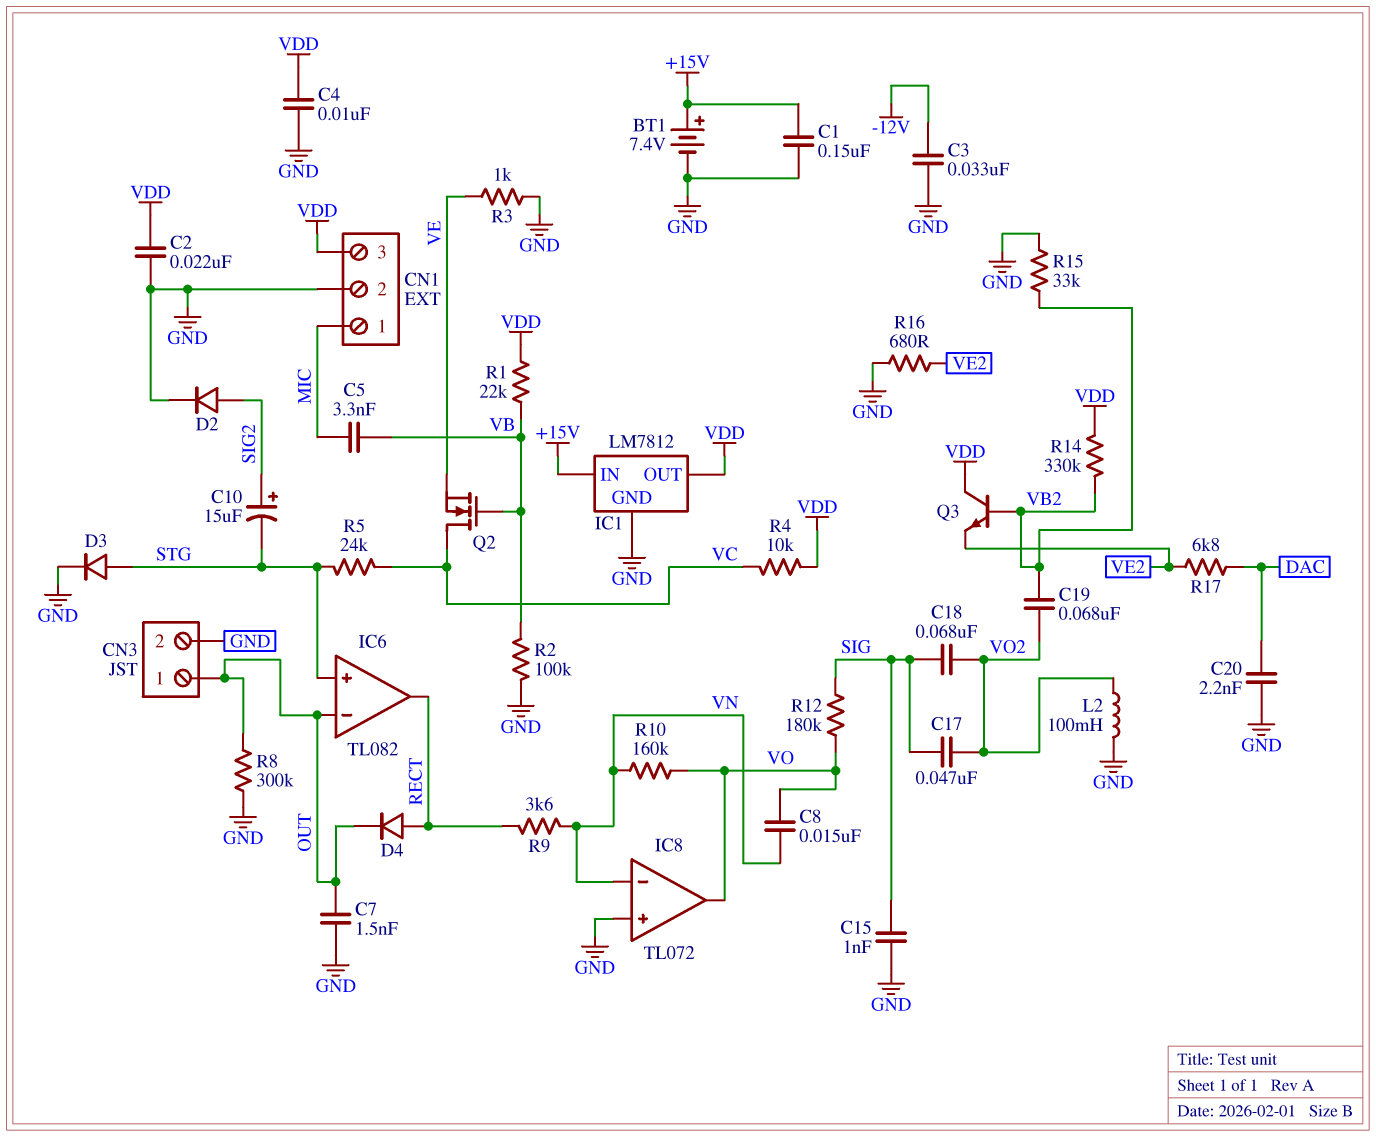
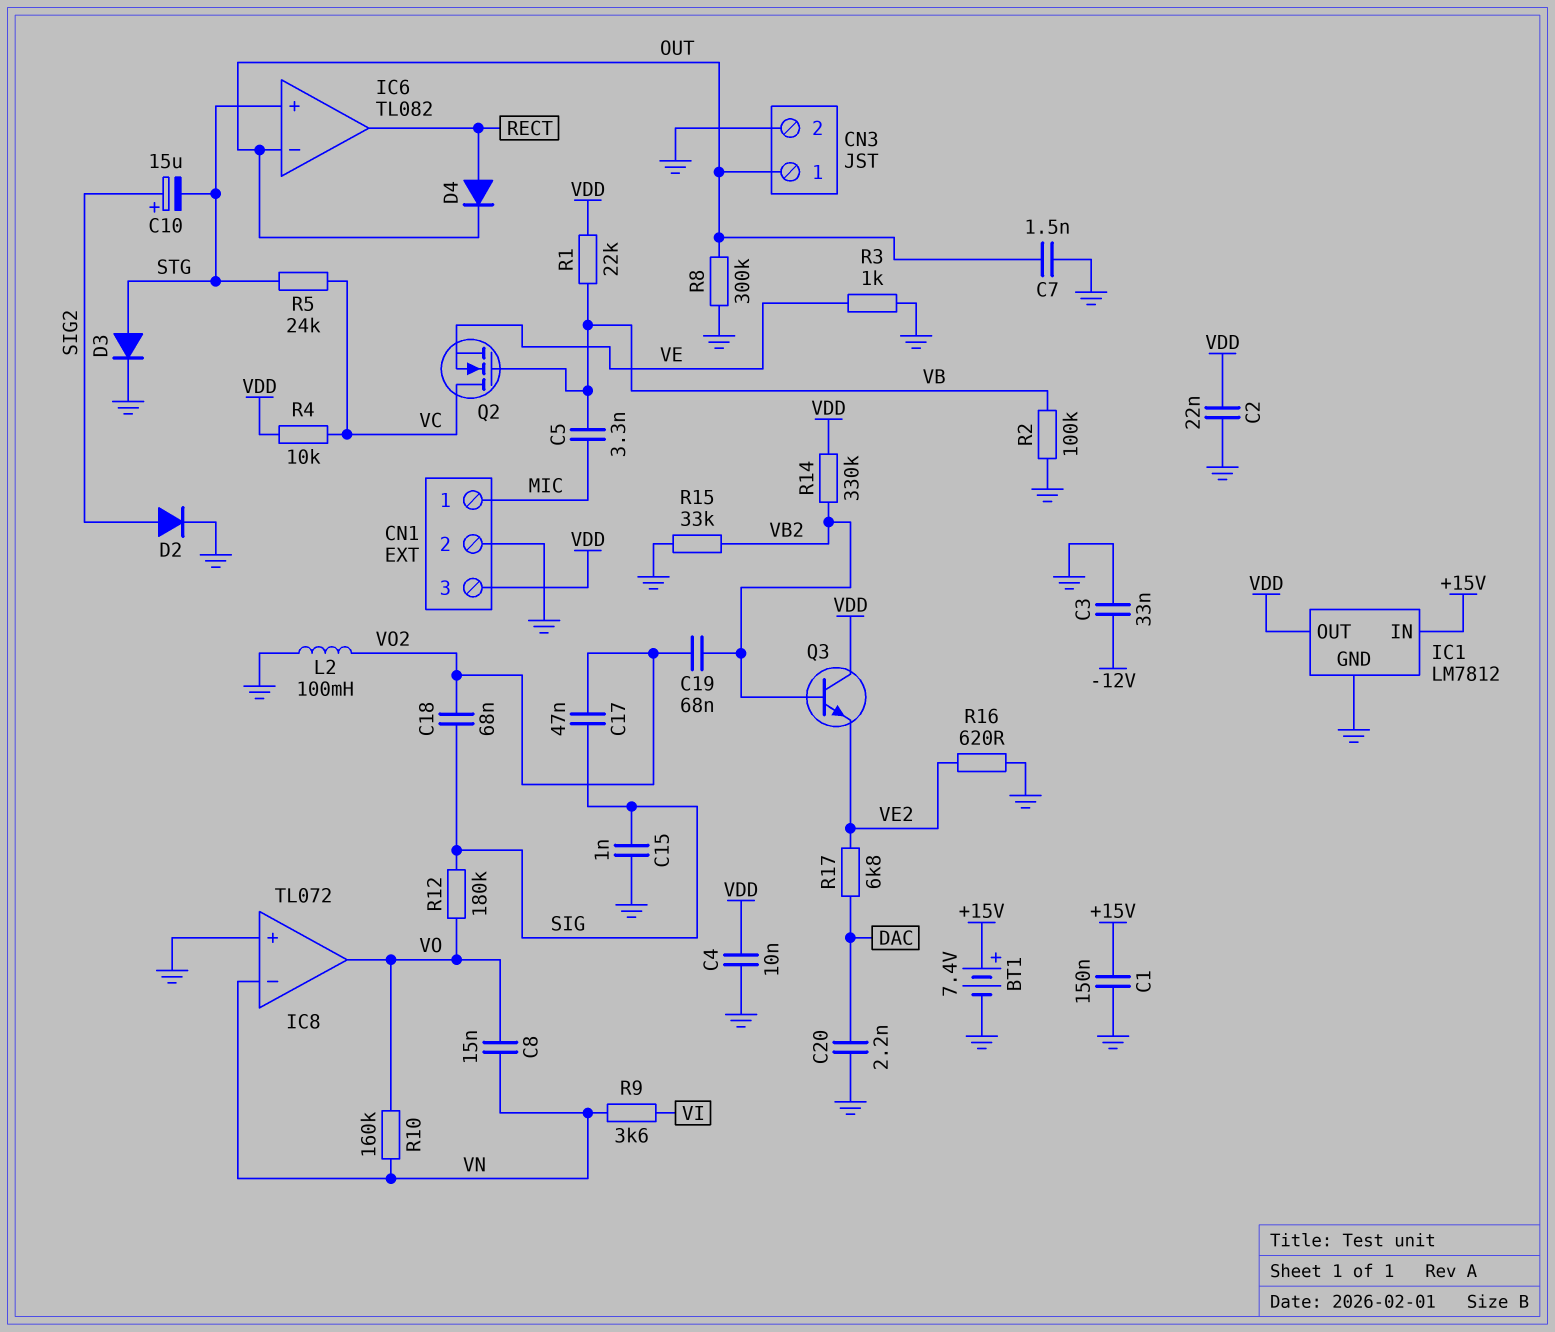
R9: 3.6k (RECT, VN) -> 3.6k (VI, VN)
R16: 680 (GND, VE2) -> 620 (GND, VE2)

